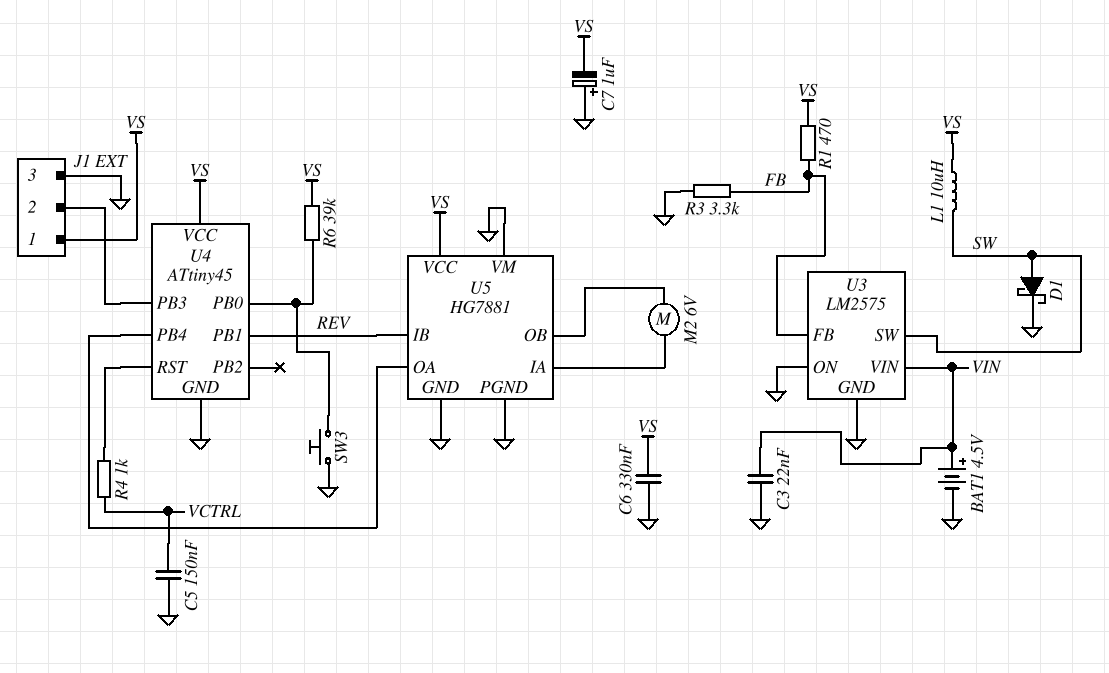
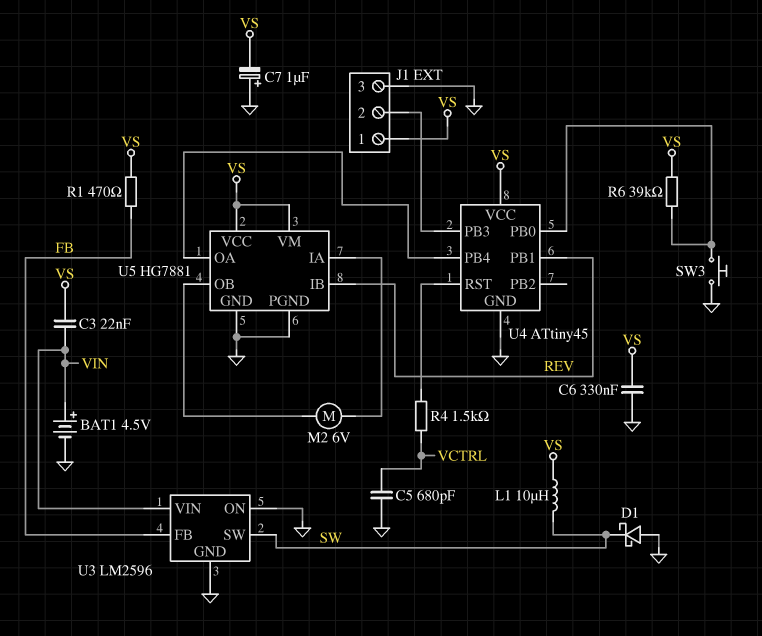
C3: 22nF (GND, VIN) -> 22nF (VIN, VS)
C5: 150nF (GND, VCTRL) -> 680pF (GND, VCTRL)
D1: schottky (A SW, K GND) -> schottky (A GND, K SW)
R3: 3.3k (FB, GND) -> none
R4: 1k (U4/RST, VCTRL) -> 1.5k (U4/RST, VCTRL)
U3: LM2575 -> LM2596
U5 pin VM: GND -> VS

